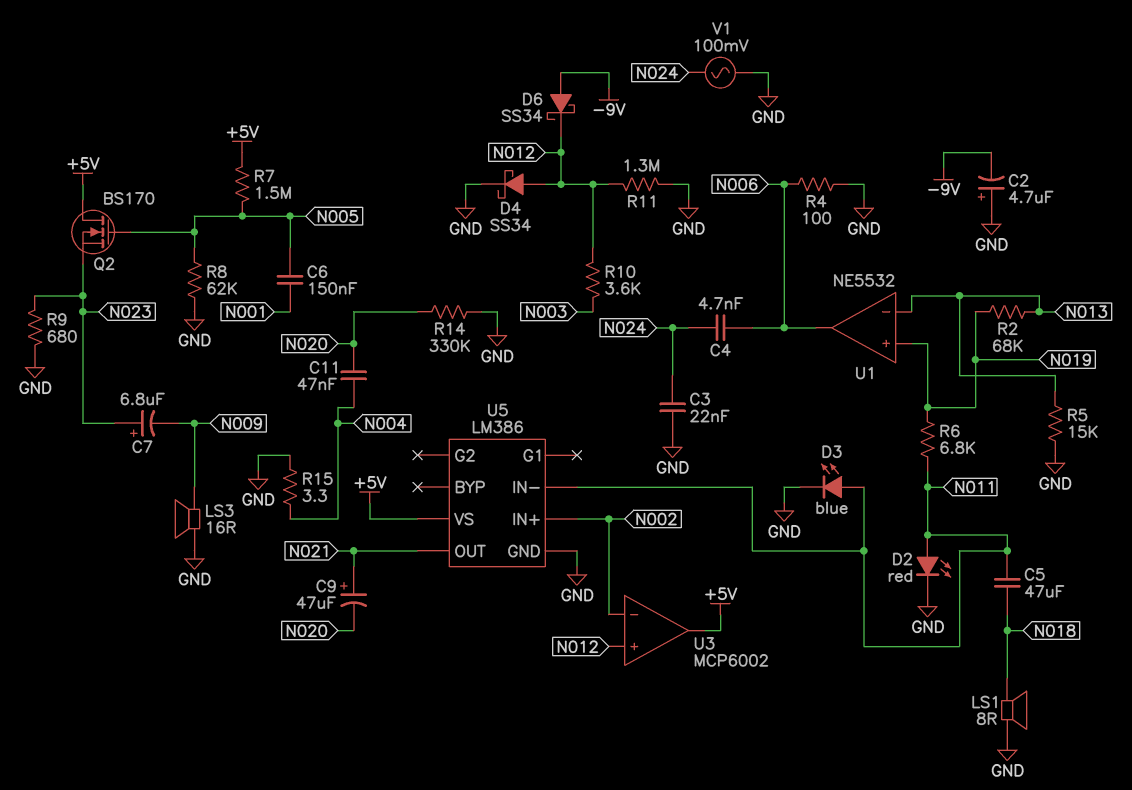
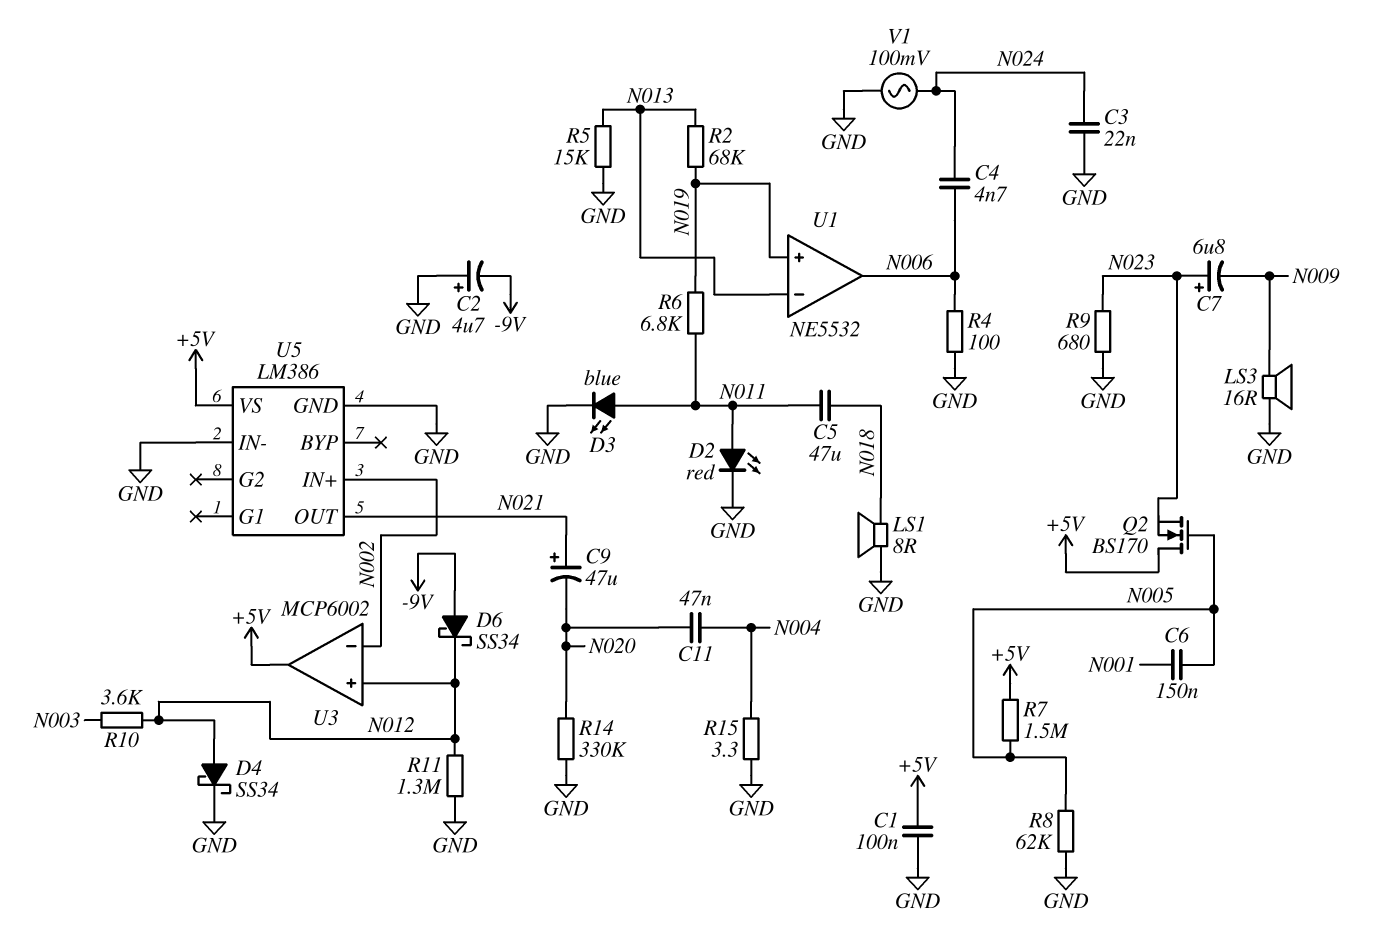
C1: none -> 100nF (+5V, GND)
U5 pin IN-: N011 -> GND

